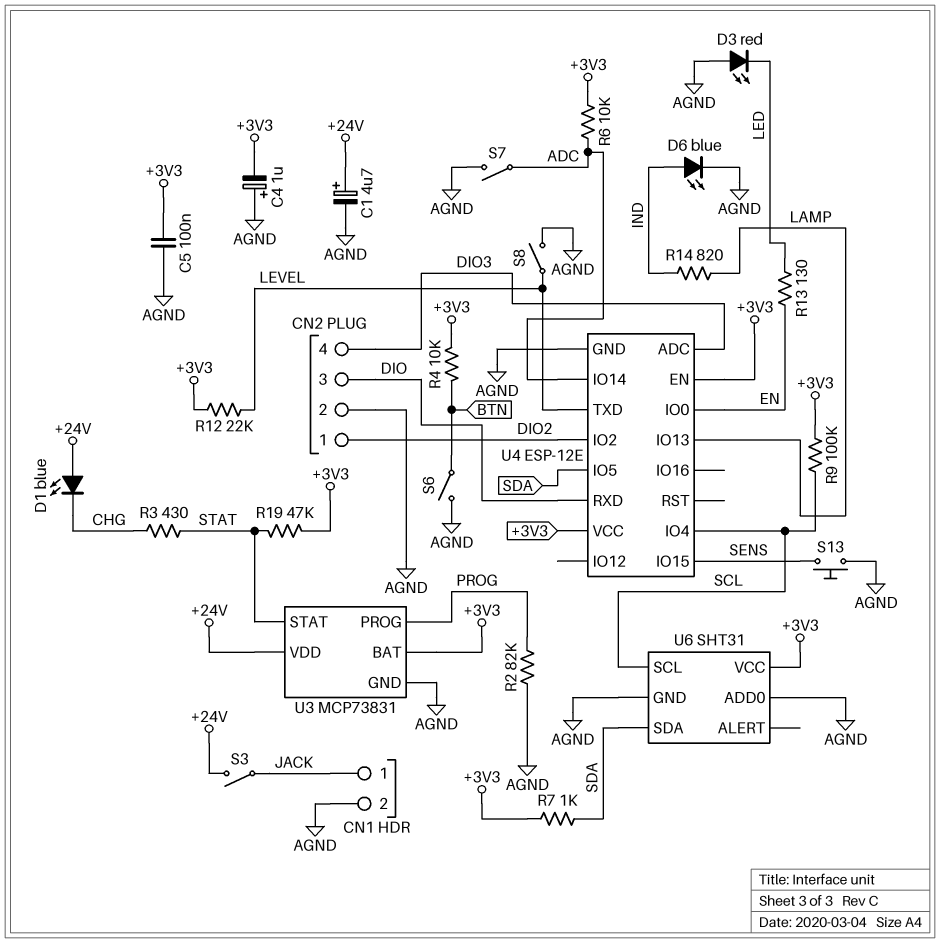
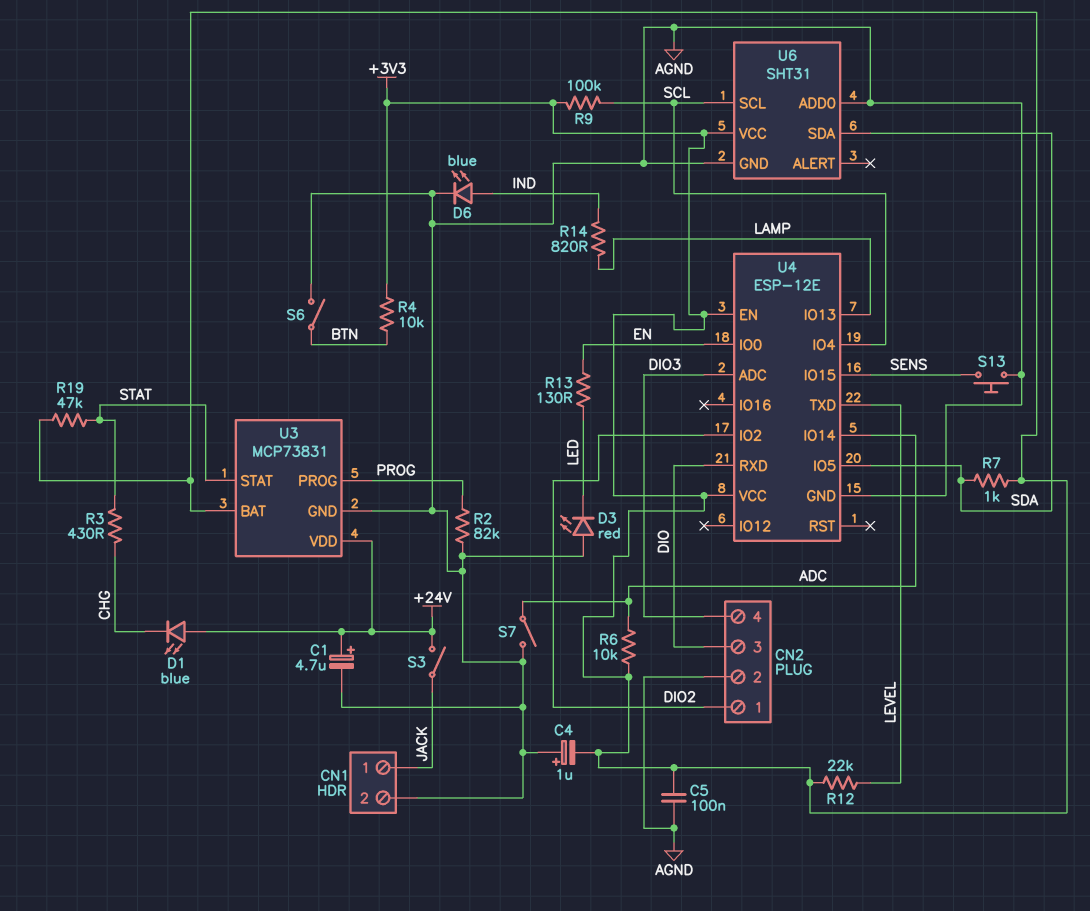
S8: switch (AGND, LEVEL) -> none

